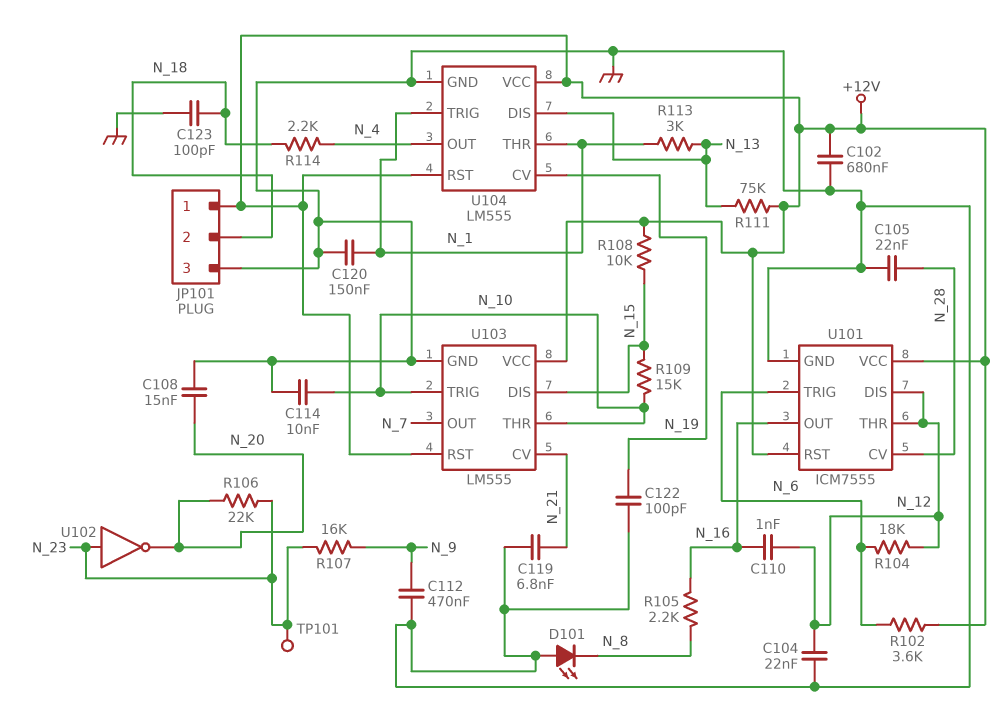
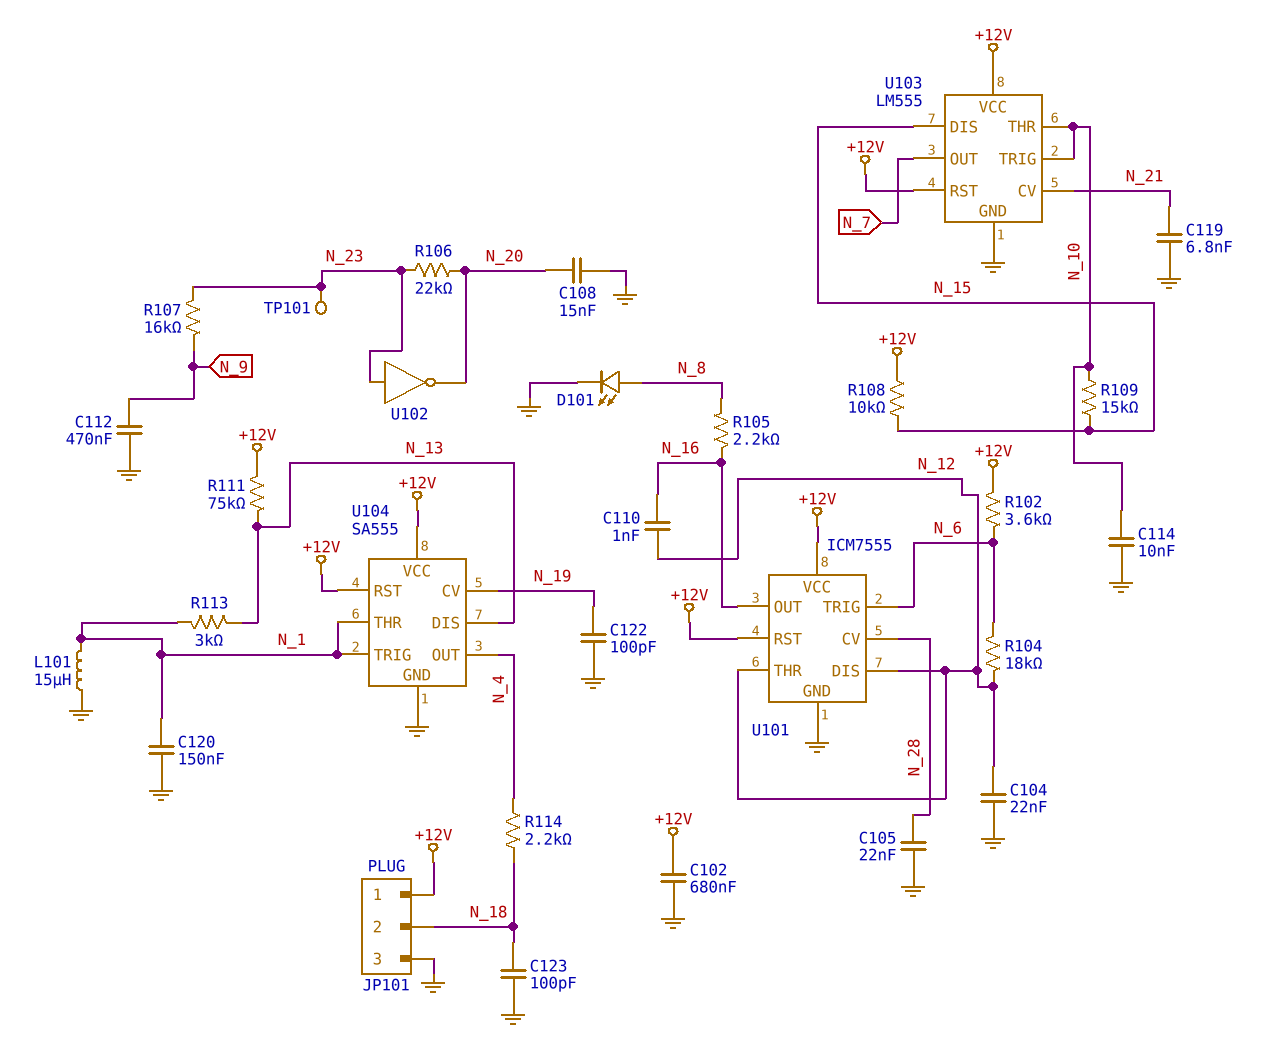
D101: LED (A GND, K N_8) -> LED (A N_8, K GND)
L101: none -> 15uH (GND, N_1)
U104: LM555 -> SA555

